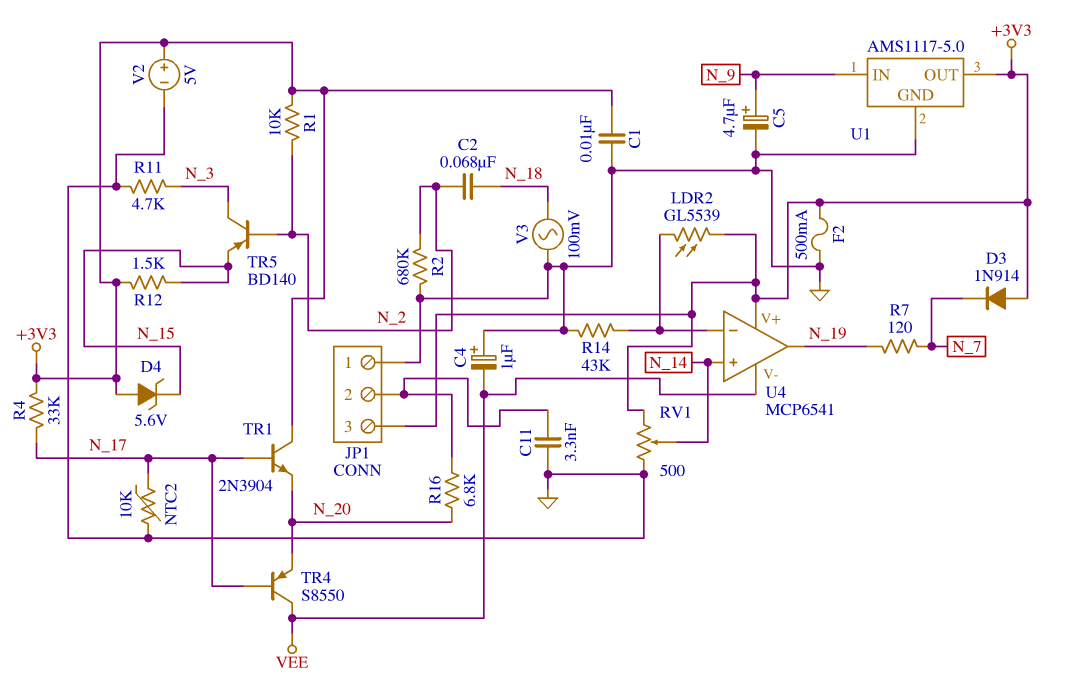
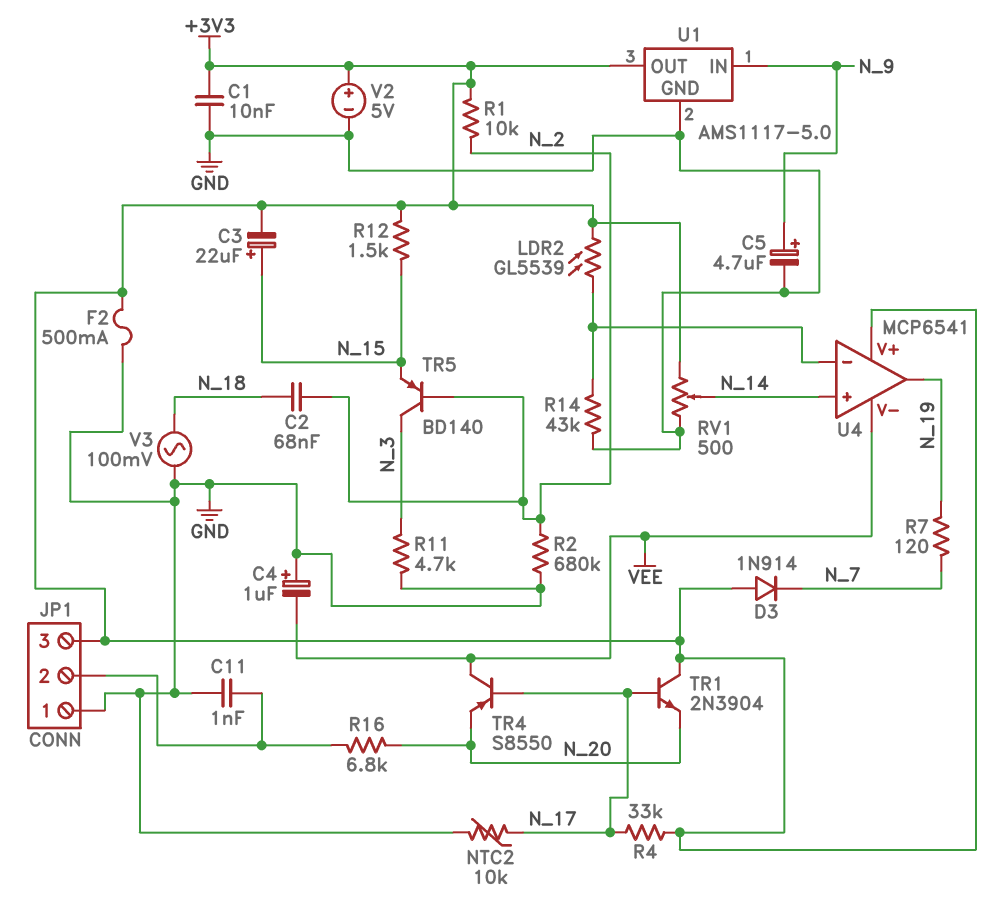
C3: none -> 22uF (plus N_15, minus +3V3)
C11: 3.3nF (GND, JP1/2) -> 1nF (GND, JP1/2)
D4: zener 5.6V (A +3V3, K N_15) -> none

